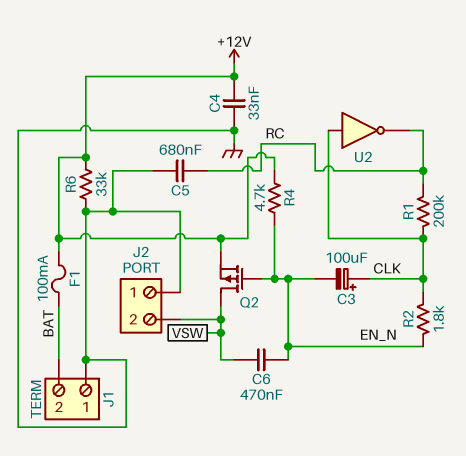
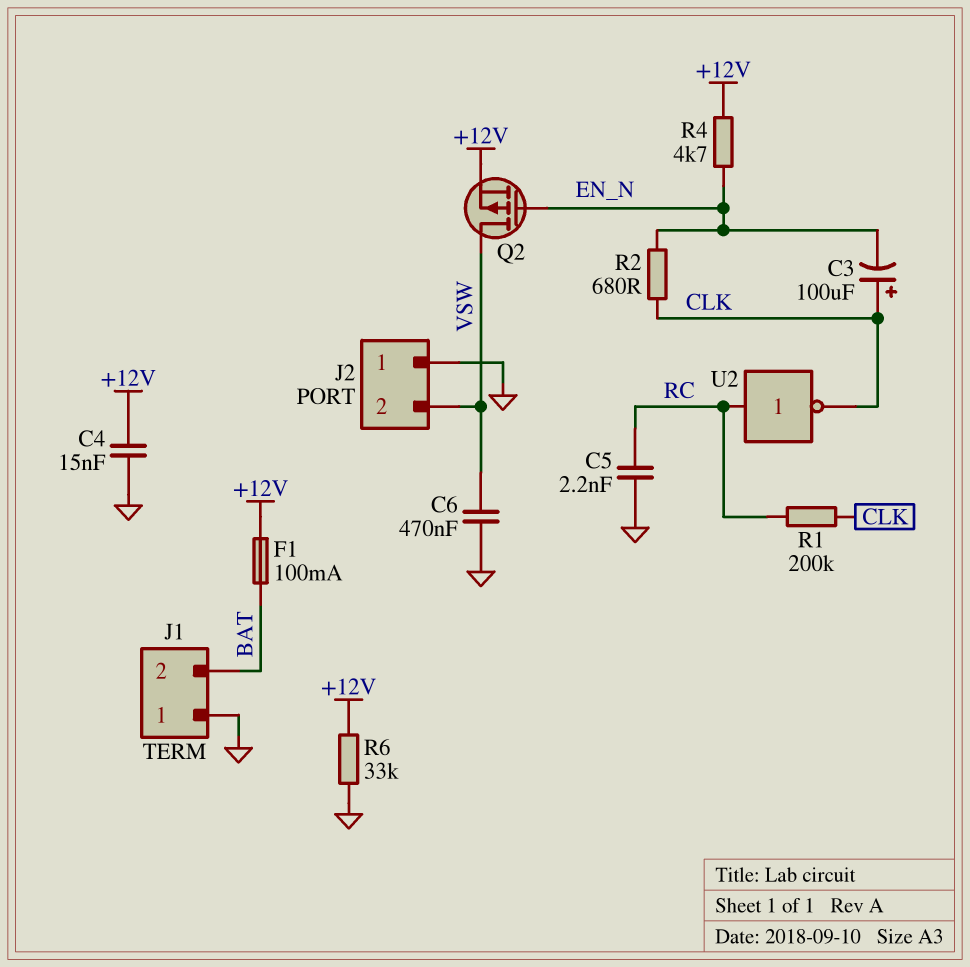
C4: 33nF (+12V, GND) -> 15nF (+12V, GND)
C5: 680nF (GND, RC) -> 2.2nF (GND, RC)
C6: 470nF (EN_N, VSW) -> 470nF (GND, VSW)
R2: 1.8k (CLK, EN_N) -> 680 (CLK, EN_N)
U2: NOT (in CLK, out RC) -> NOT (in RC, out CLK)

